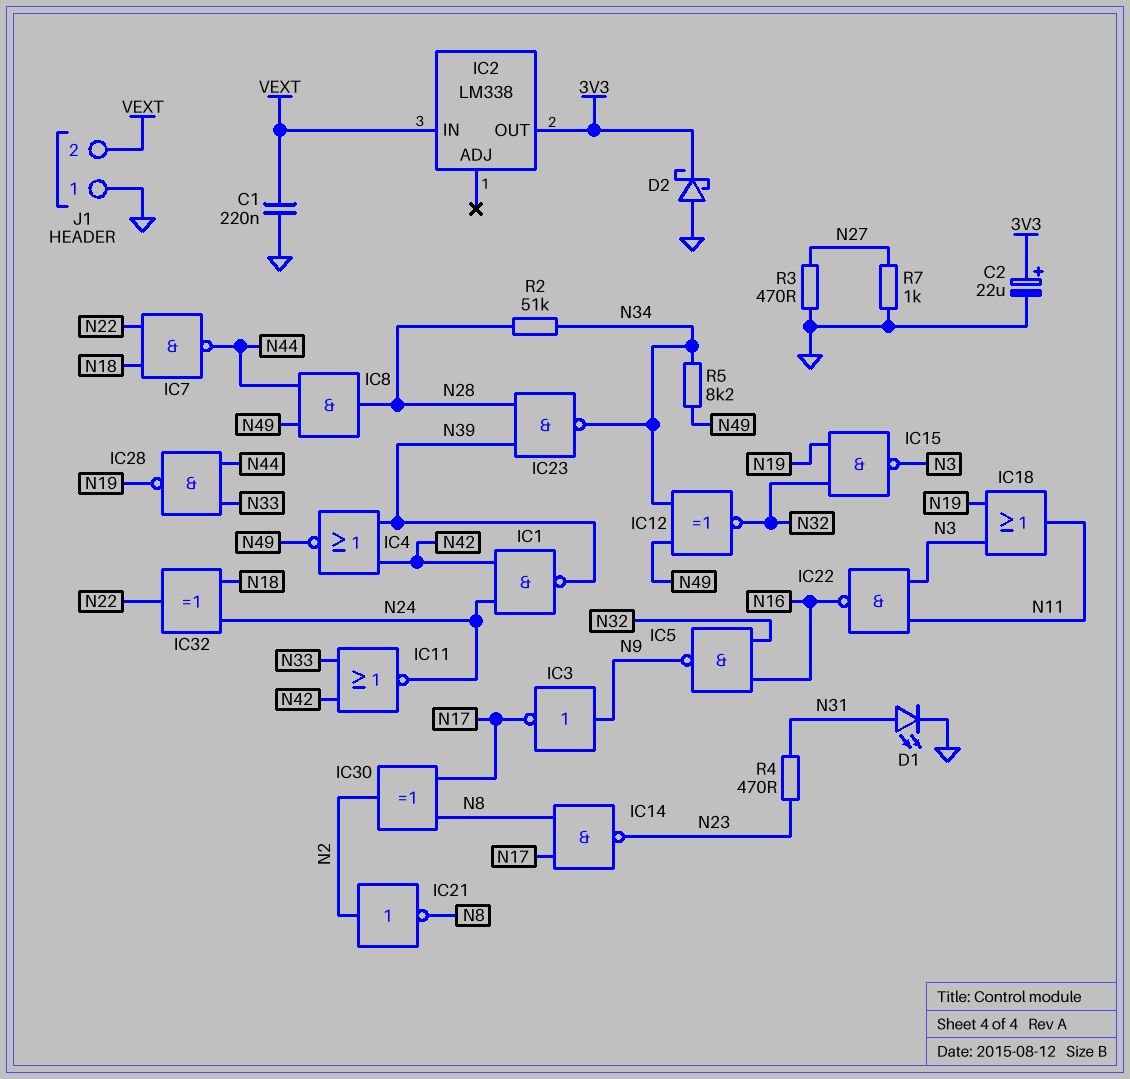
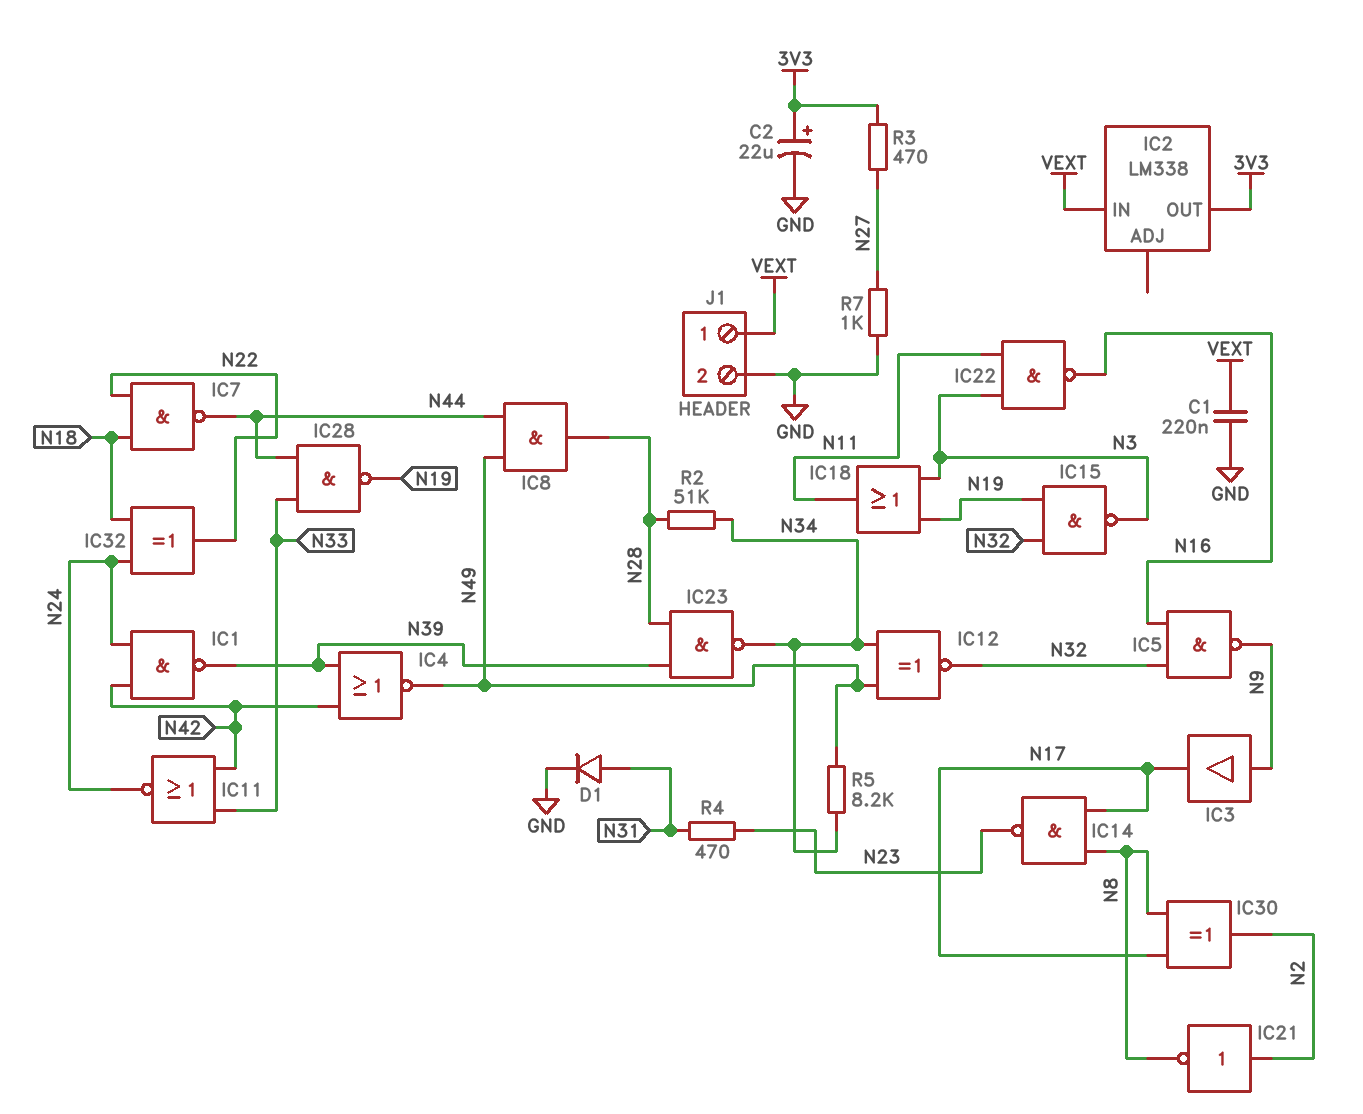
D1: LED (A N31, K GND) -> diode (A N31, K GND)
D2: schottky (A GND, K 3V3) -> none
IC3: NOT (in N9, out N17) -> buffer (in N9, out N17)
J1 pin 1: GND -> VEXT
J1 pin 2: VEXT -> GND
R3: 470 (GND, N27) -> 470 (3V3, N27)

